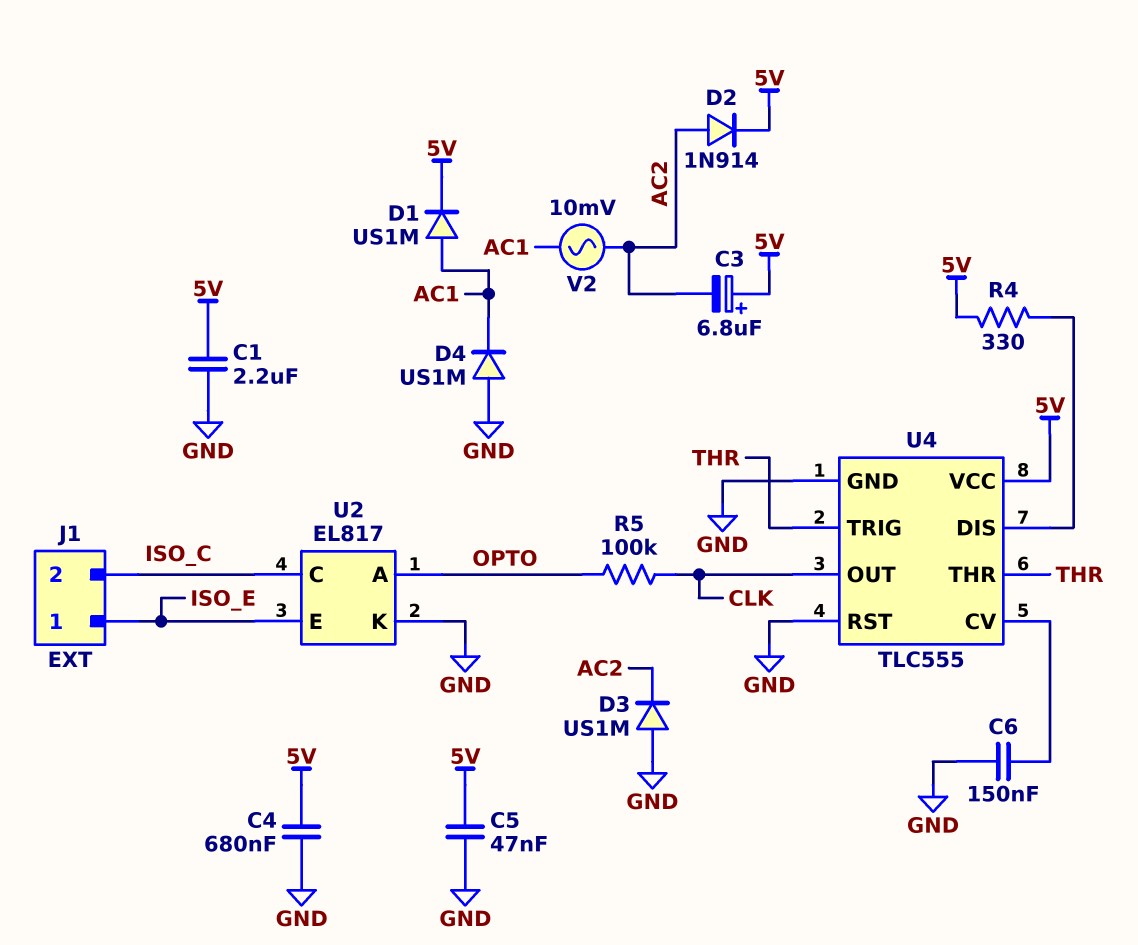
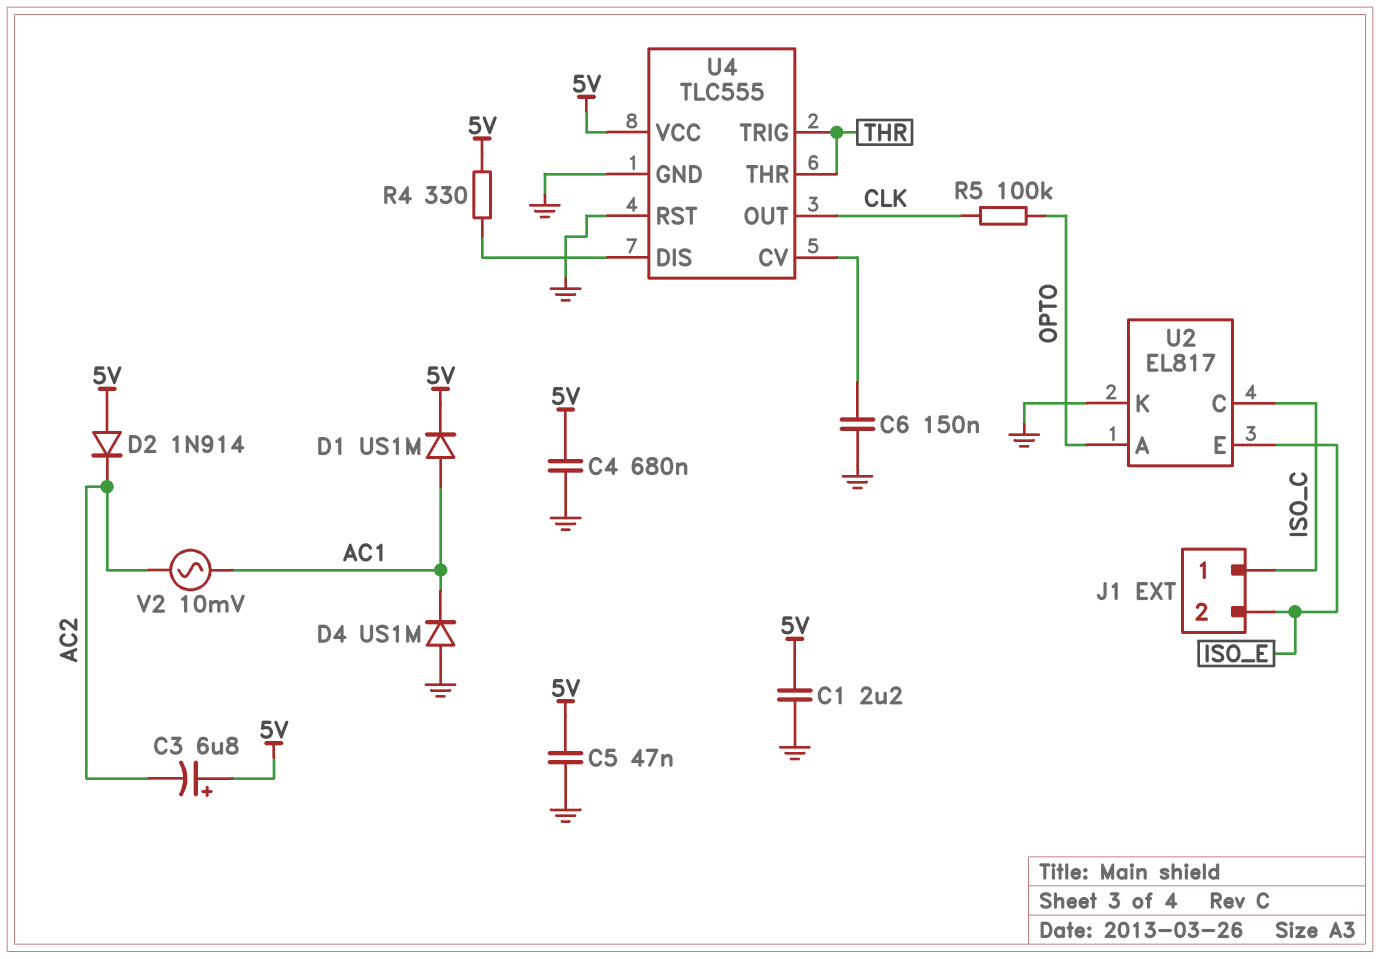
D2: diode 1N914 (A AC2, K 5V) -> diode 1N914 (A 5V, K AC2)
D3: diode US1M (A GND, K AC2) -> none
J1 pin 1: ISO_E -> ISO_C
J1 pin 2: ISO_C -> ISO_E

